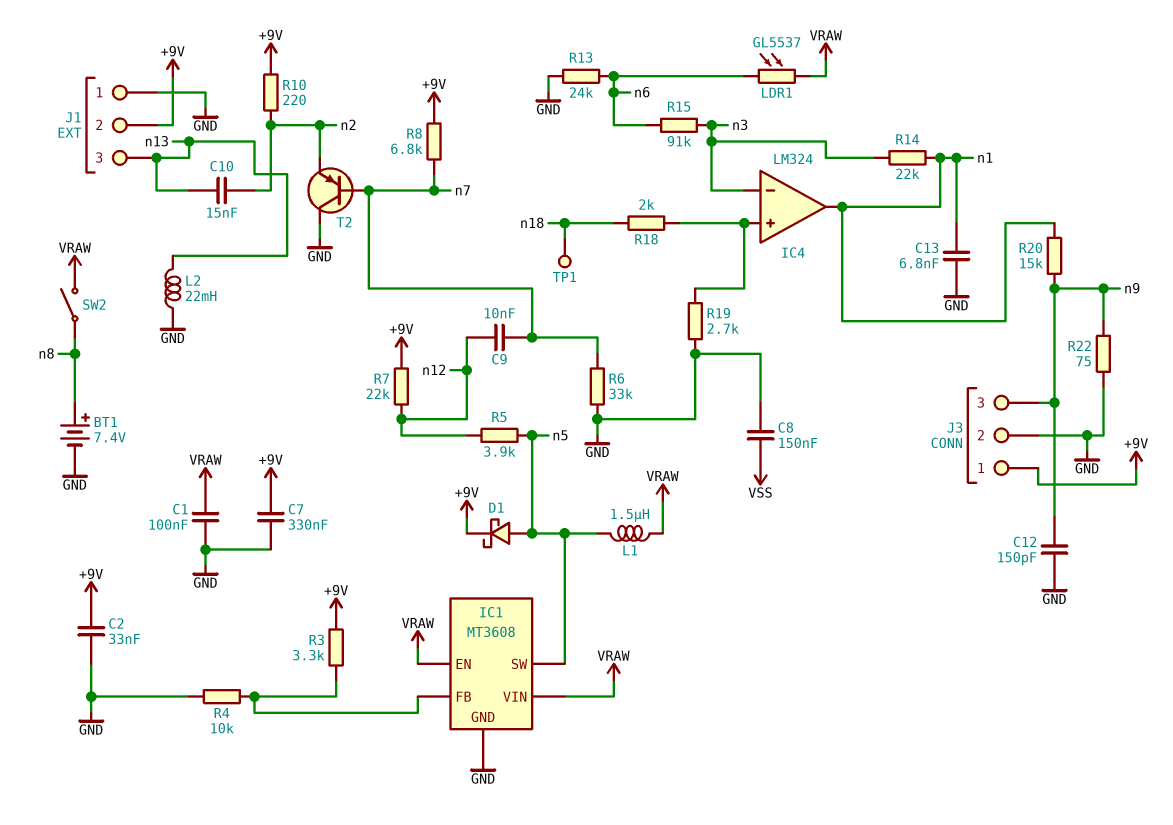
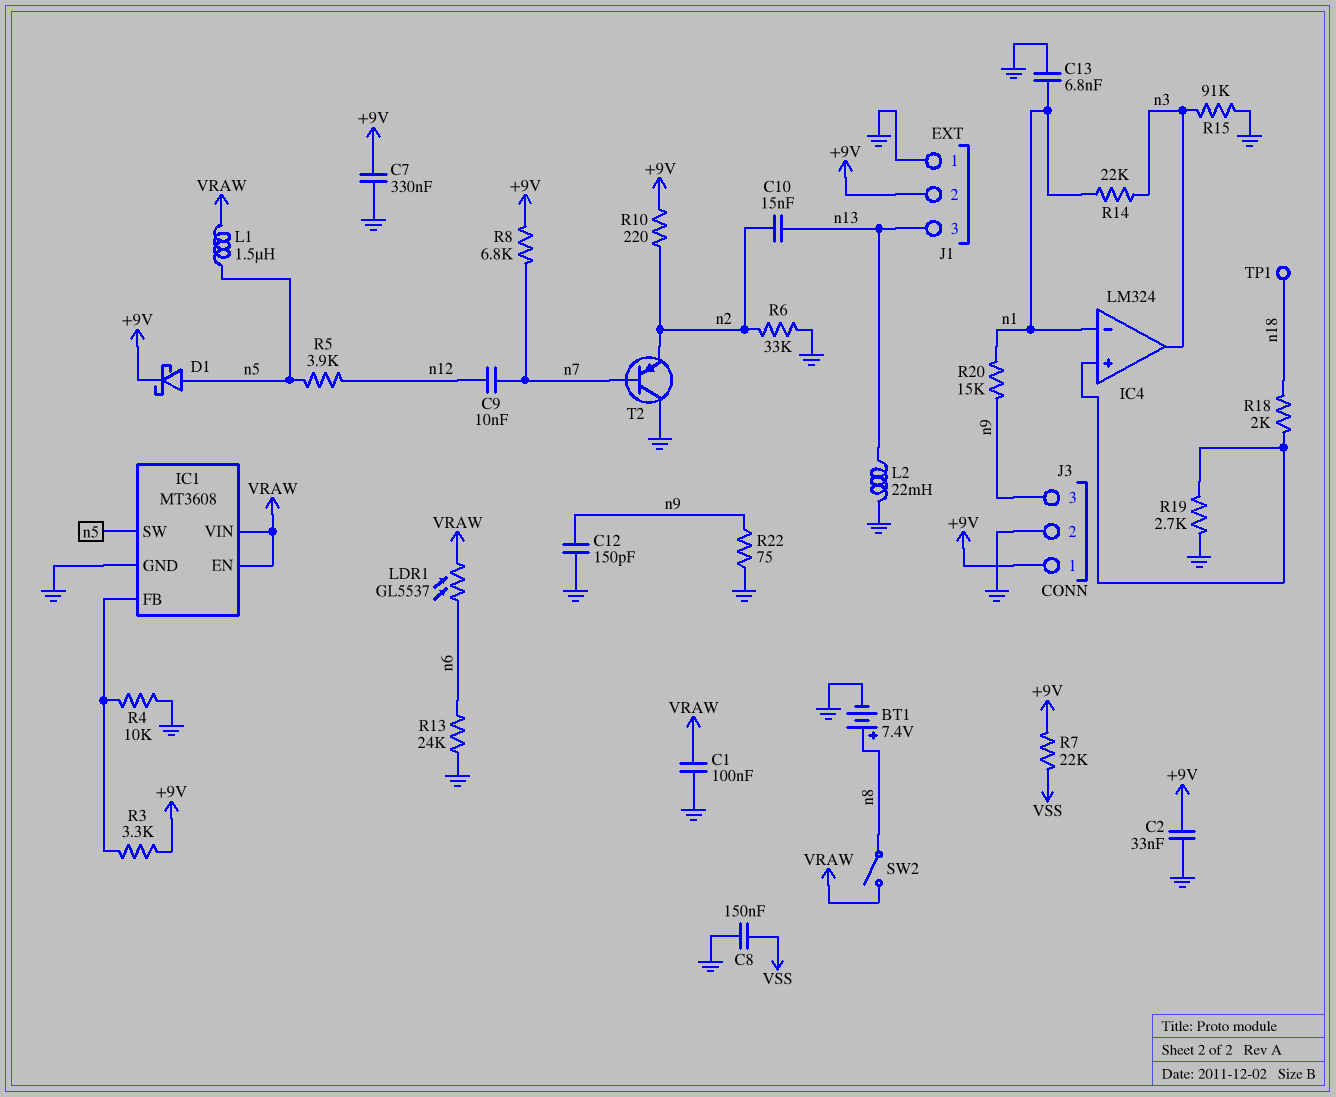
IC4 pin in-: n3 -> n1
IC4 pin out: n1 -> n3
R6: 33k (GND, n7) -> 33k (GND, n2)
R7: 22k (+9V, n12) -> 22k (+9V, VSS)
R15: 91k (n3, n6) -> 91k (GND, n3)

